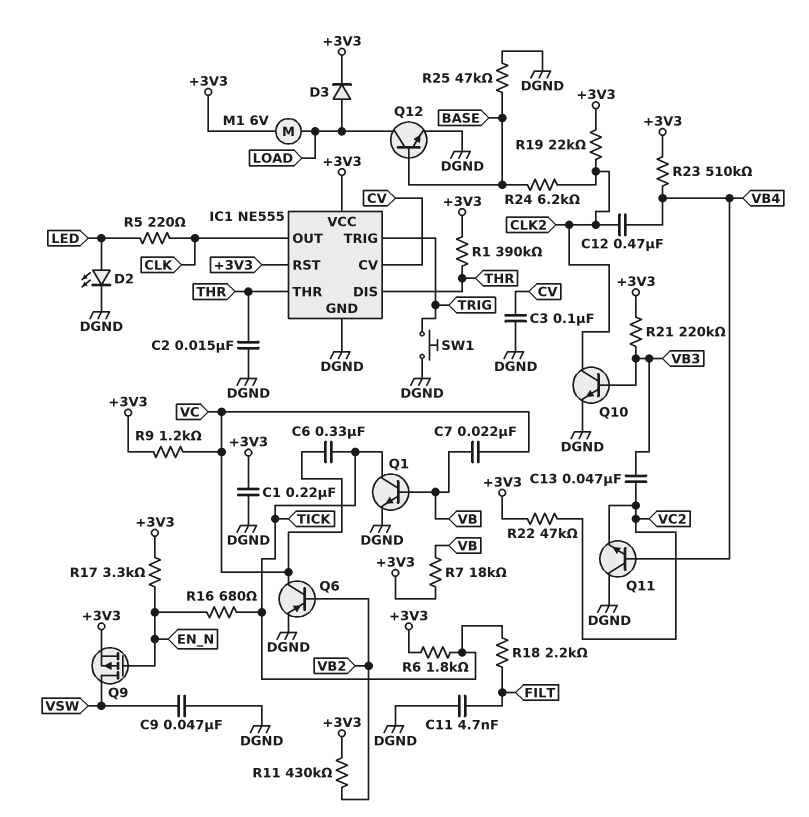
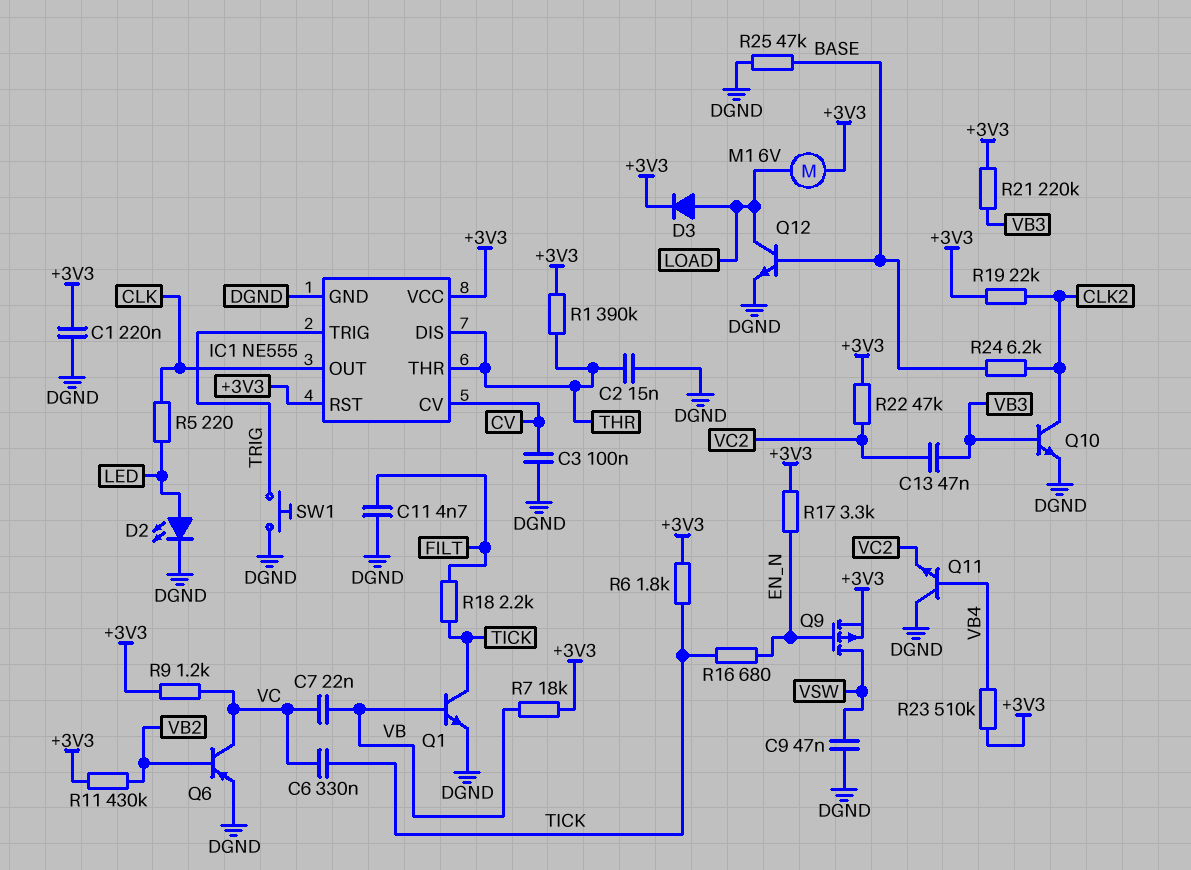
C12: 470nF (CLK2, VB4) -> none

